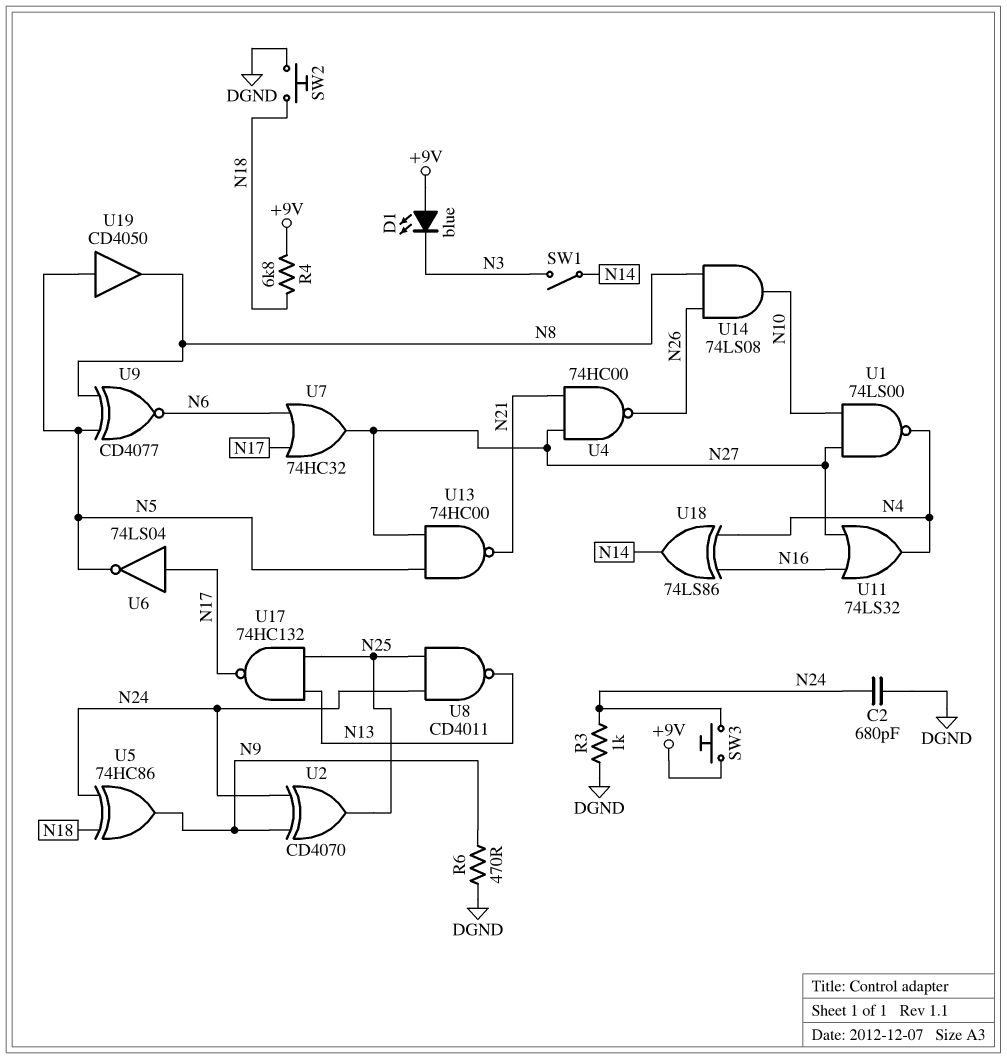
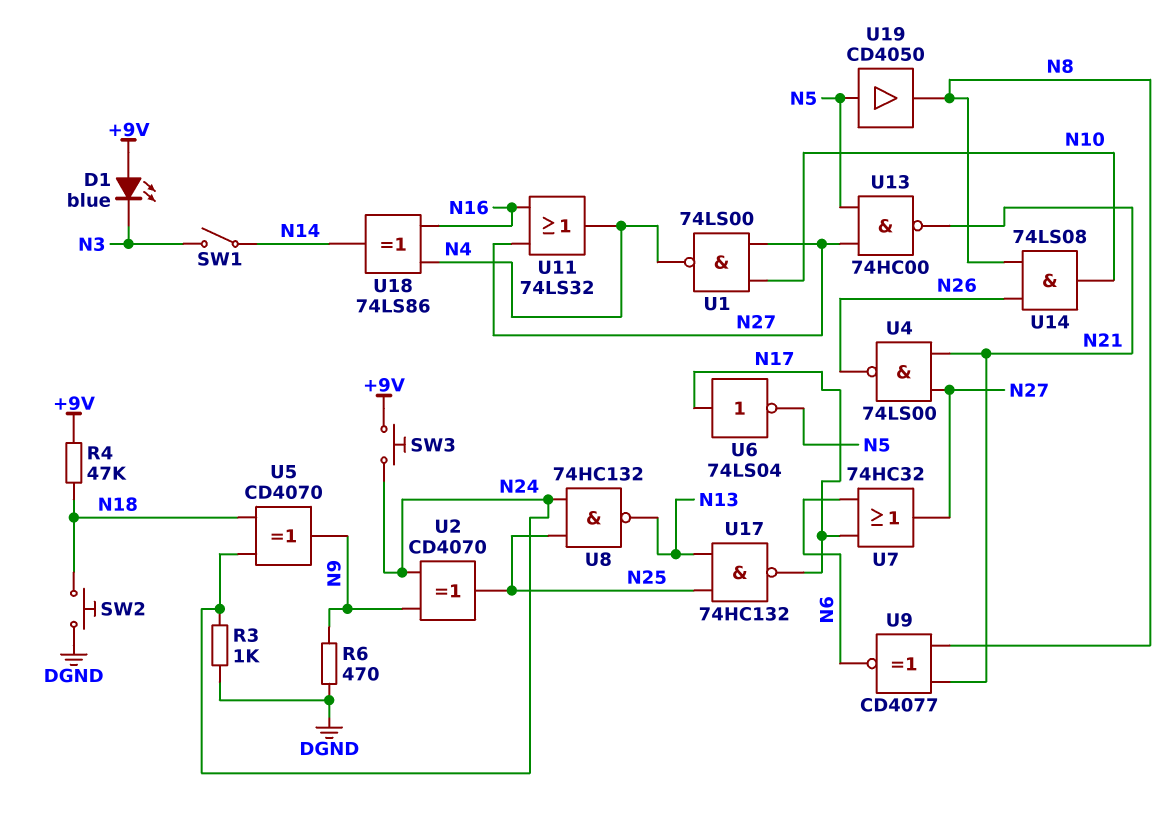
C2: 680pF (DGND, N24) -> none
R4: 6.8k (+9V, N18) -> 47k (+9V, N18)
U4: NAND 74HC00 (in N21, in N27, out N26) -> NAND 74LS00 (in N21, in N27, out N26)
U5: XOR 74HC86 (in N18, in N24, out N9) -> XOR CD4070 (in N18, in N24, out N9)
U8: NAND CD4011 (in N24, in N25, out N13) -> NAND 74HC132 (in N24, in N25, out N13)
U9: XNOR CD4077 (in N5, in N8, out N6) -> XNOR CD4077 (in N8, in N21, out N6)

